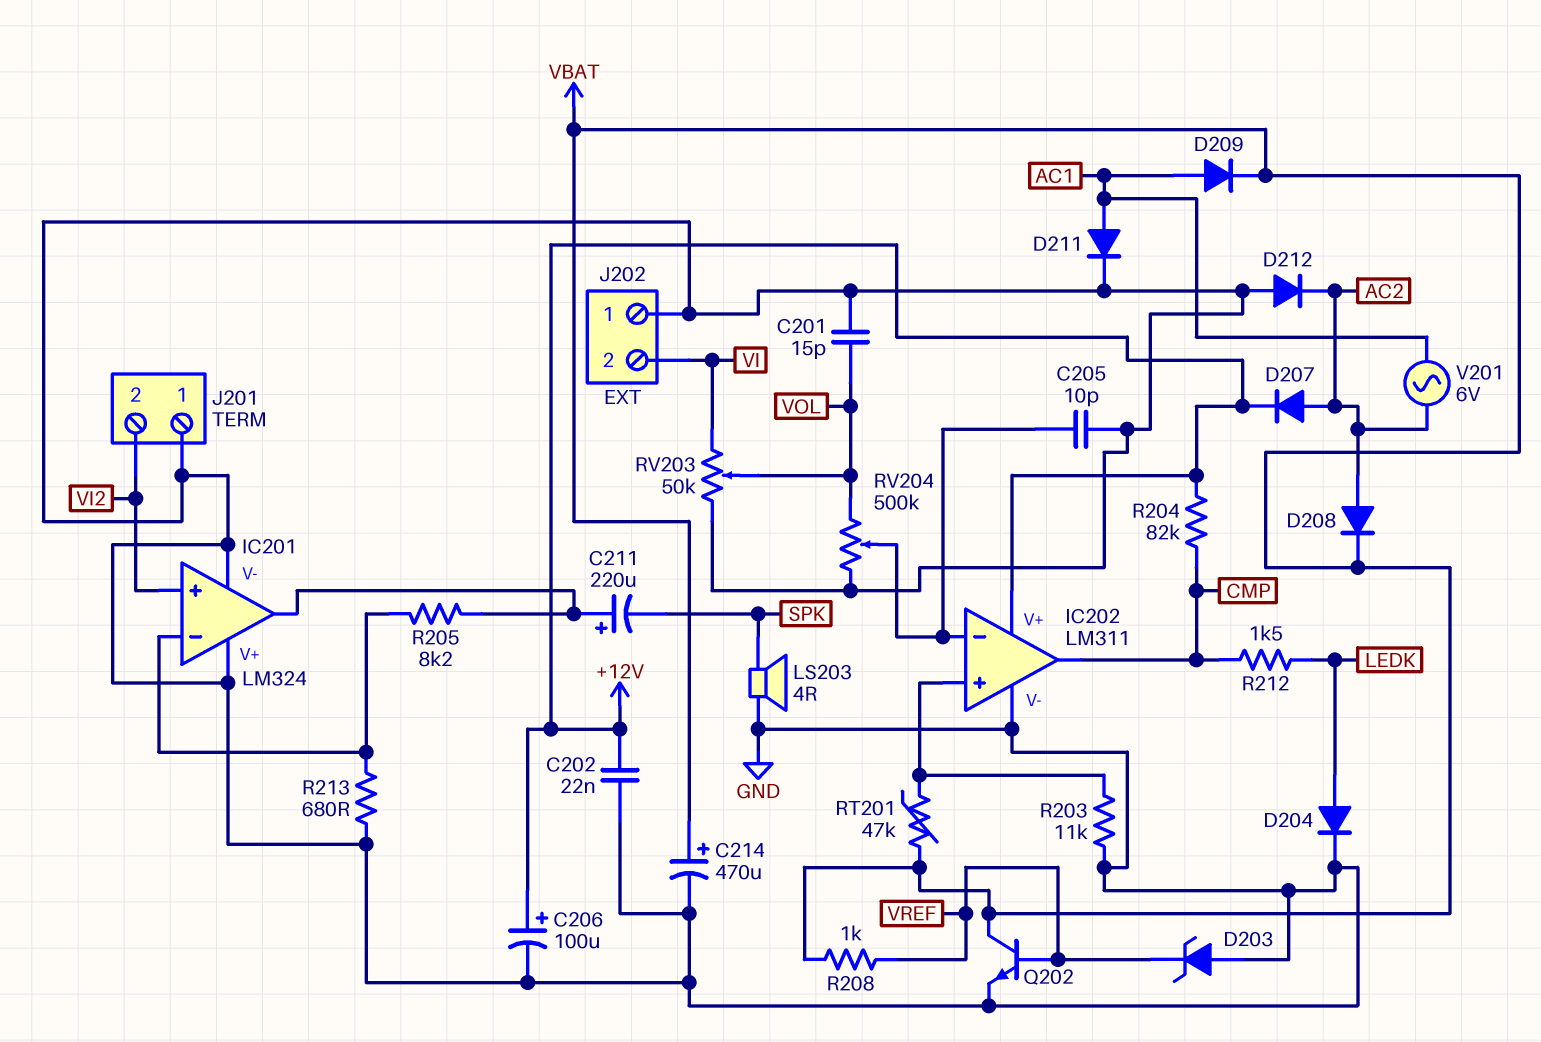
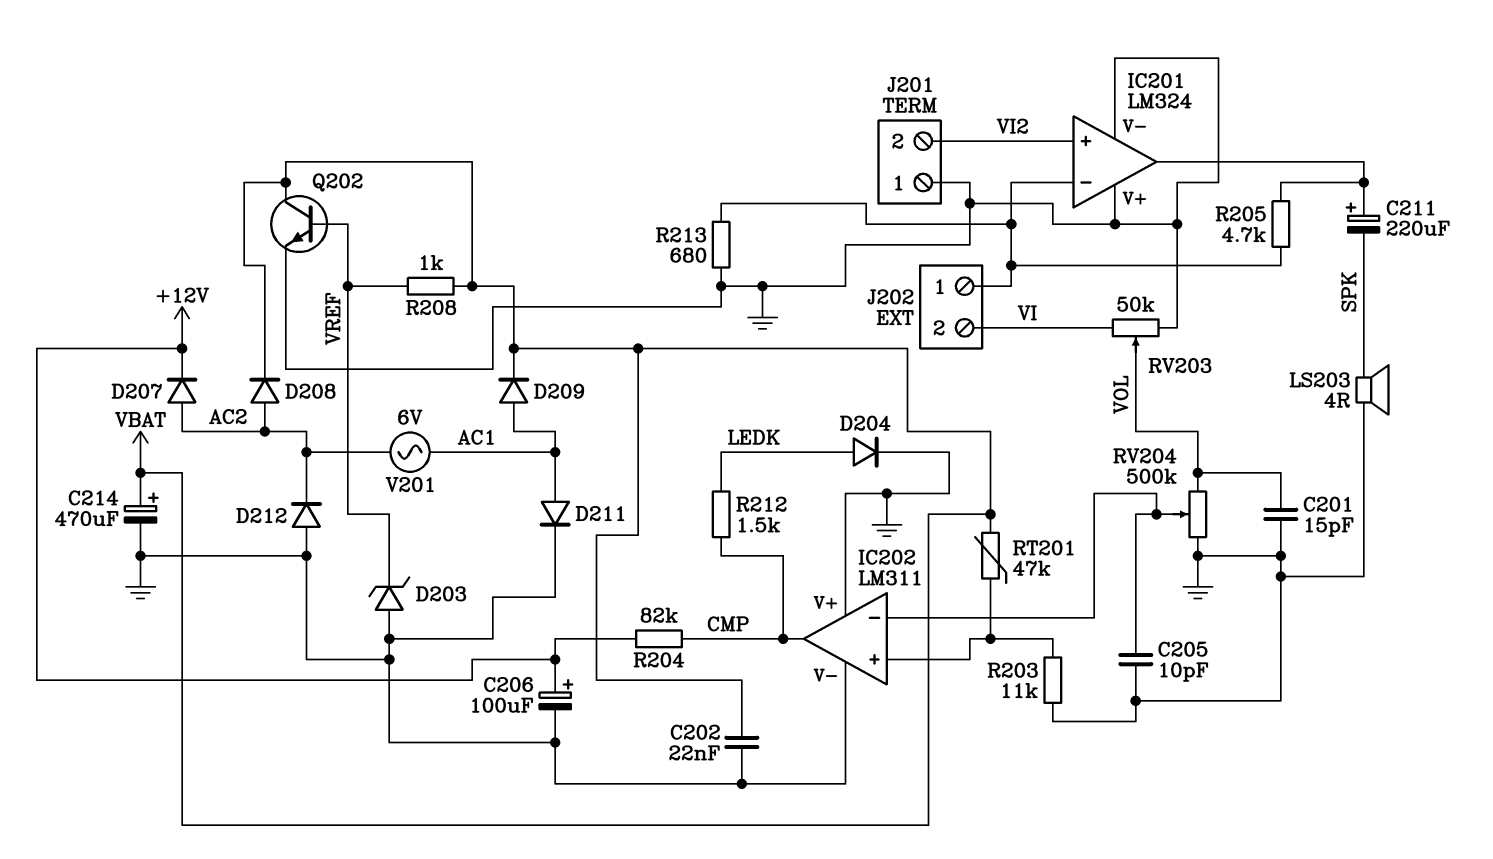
C202: 22nF (+12V, GND) -> 22nF (GND, VBAT)
IC202 pin V+: +12V -> GND
J202 pin 1: GND -> IC201/in-
R205: 8.2k (IC201/in-, IC201/out) -> 4.7k (IC201/in-, IC201/out)

